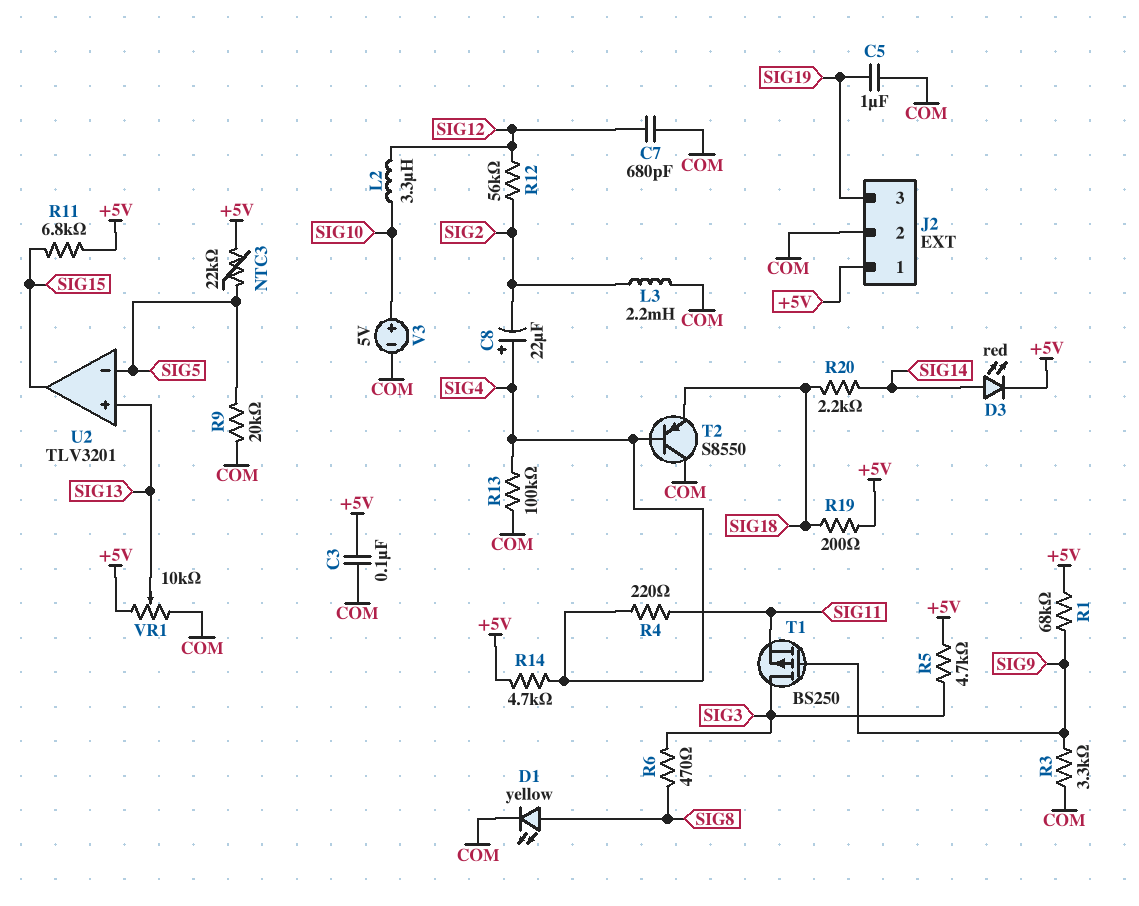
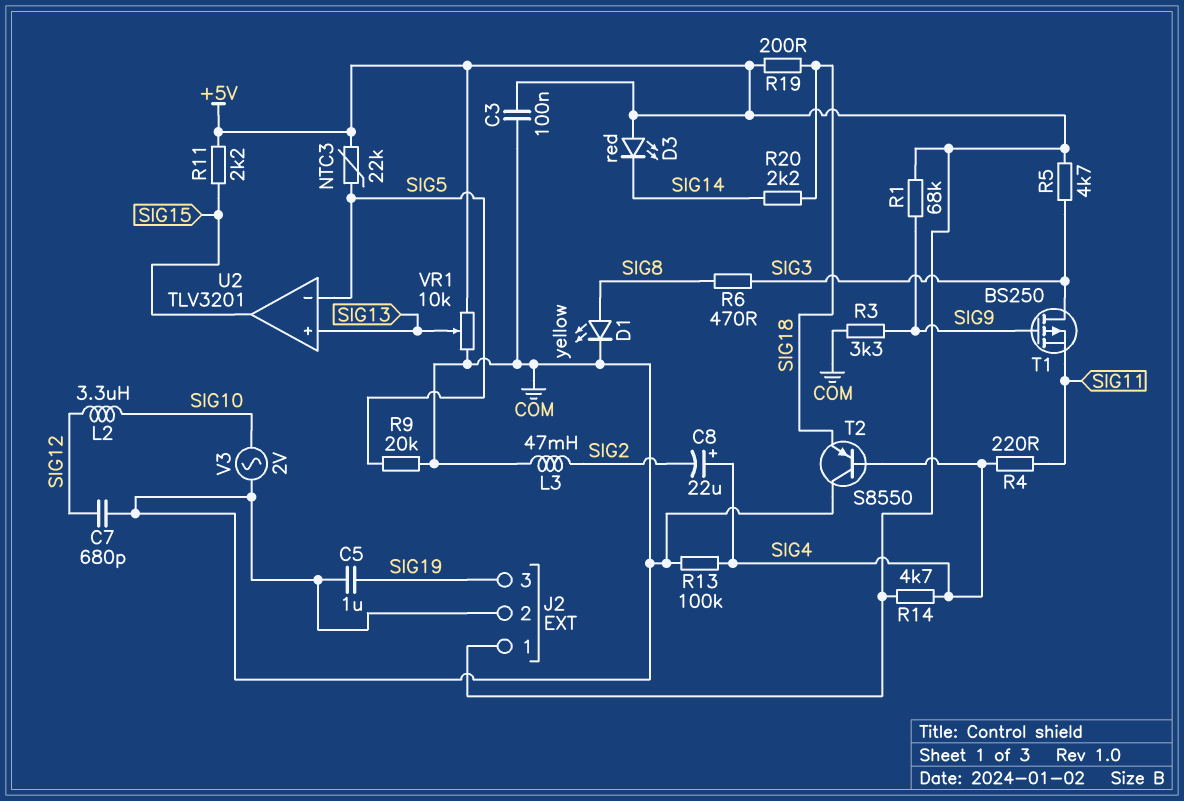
D3: LED red (A SIG14, K +5V) -> LED red (A +5V, K SIG14)
L3: 2.2mH (COM, SIG2) -> 47mH (COM, SIG2)
R11: 6.8k (+5V, SIG15) -> 2.2k (+5V, SIG15)
R12: 56k (SIG2, SIG12) -> none
V3: 5V (plus SIG10, minus COM) -> AC 2V (COM, SIG10)

